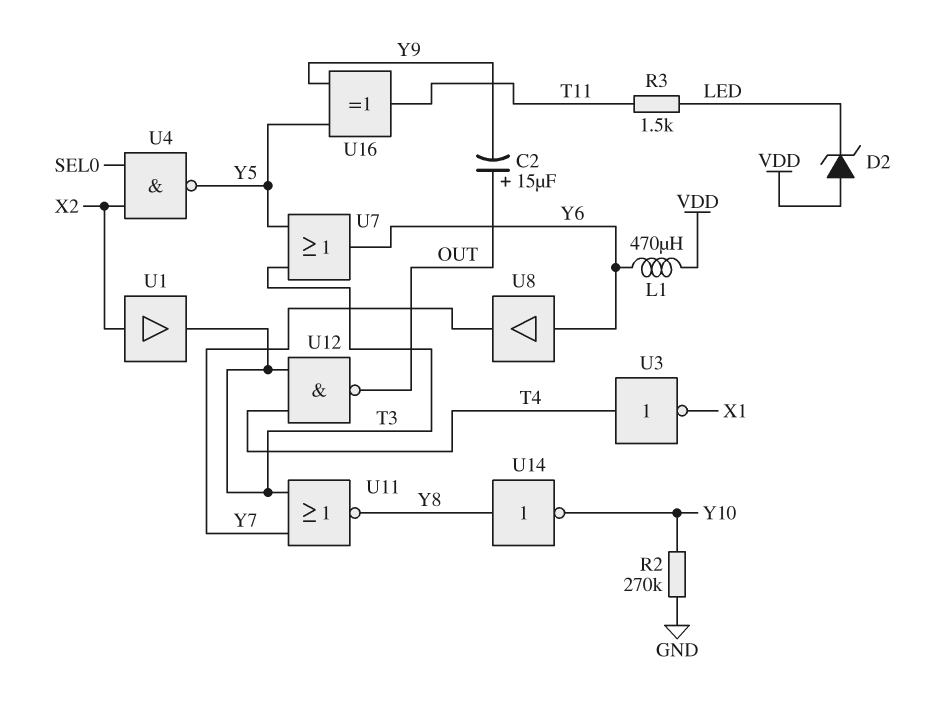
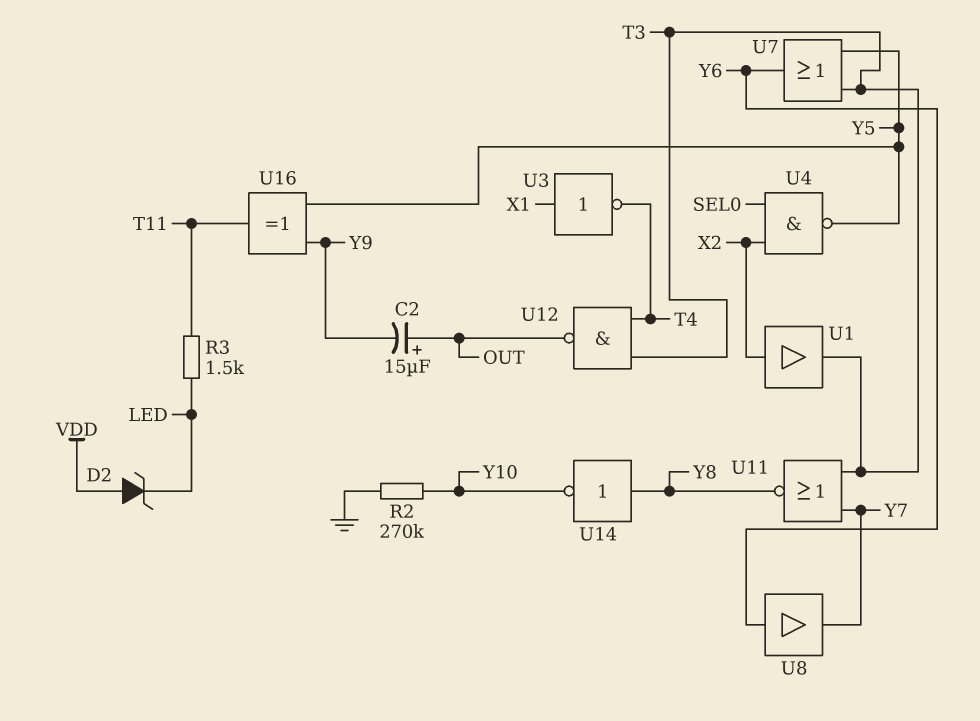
L1: 470uH (VDD, Y6) -> none
U3: NOT (in T4, out X1) -> NOT (in X1, out T4)

